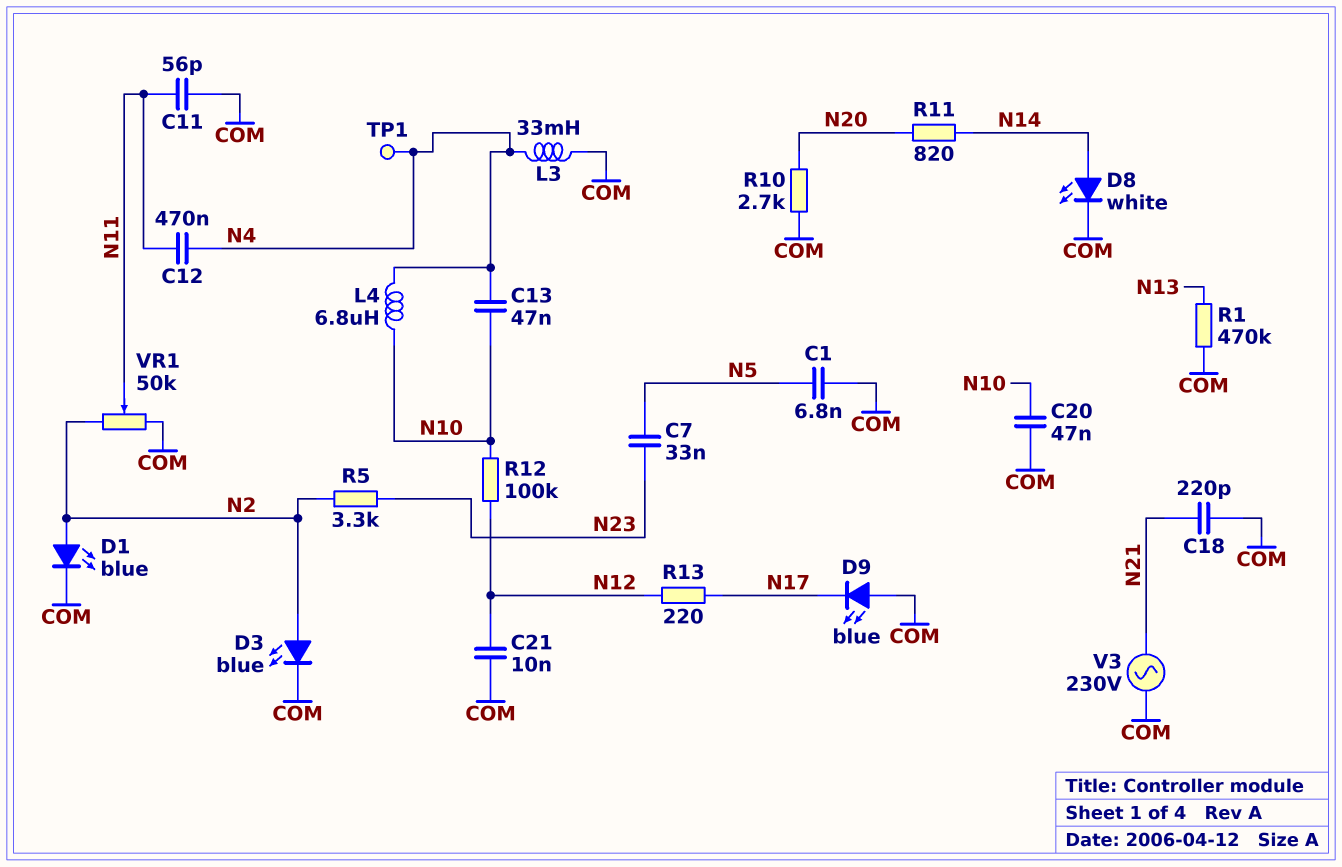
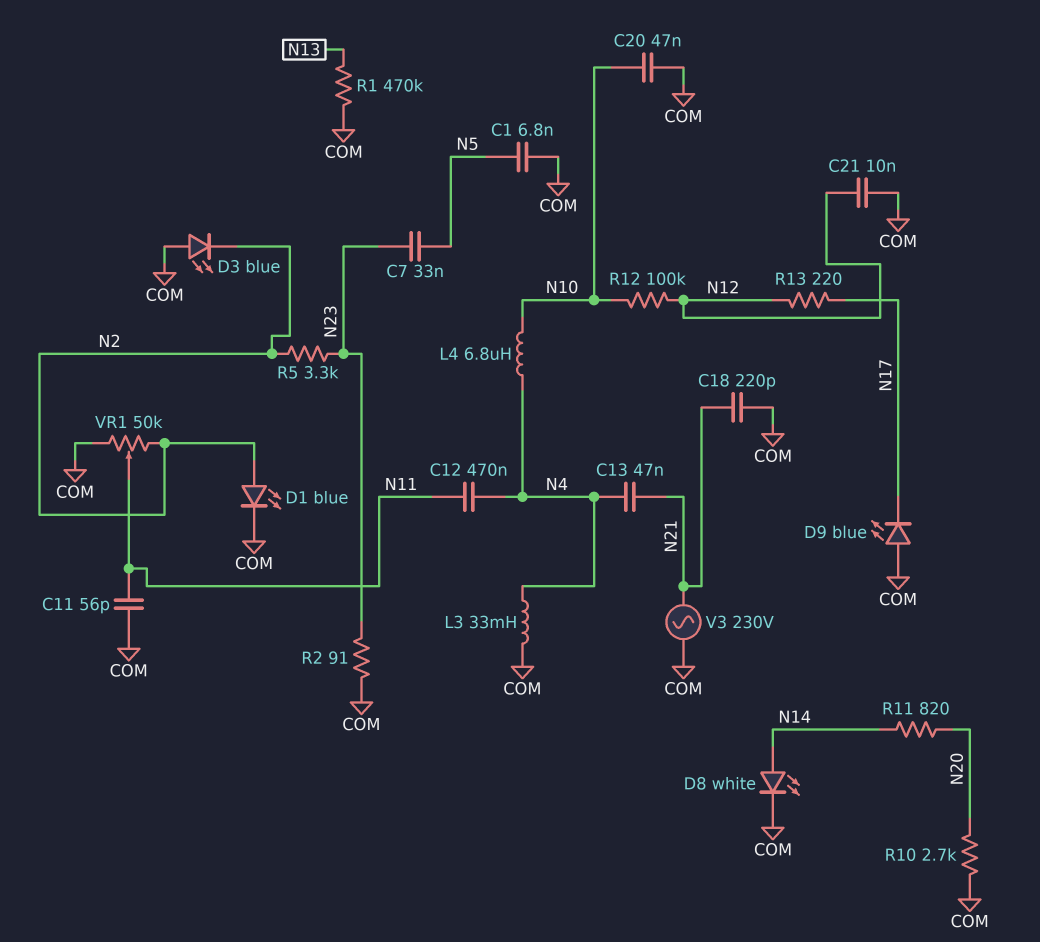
C13: 47nF (N4, N10) -> 47nF (N4, N21)
D3: LED blue (A N2, K COM) -> LED blue (A COM, K N2)
R2: none -> 91 (COM, N23)
TP1: test point (N4) -> none

